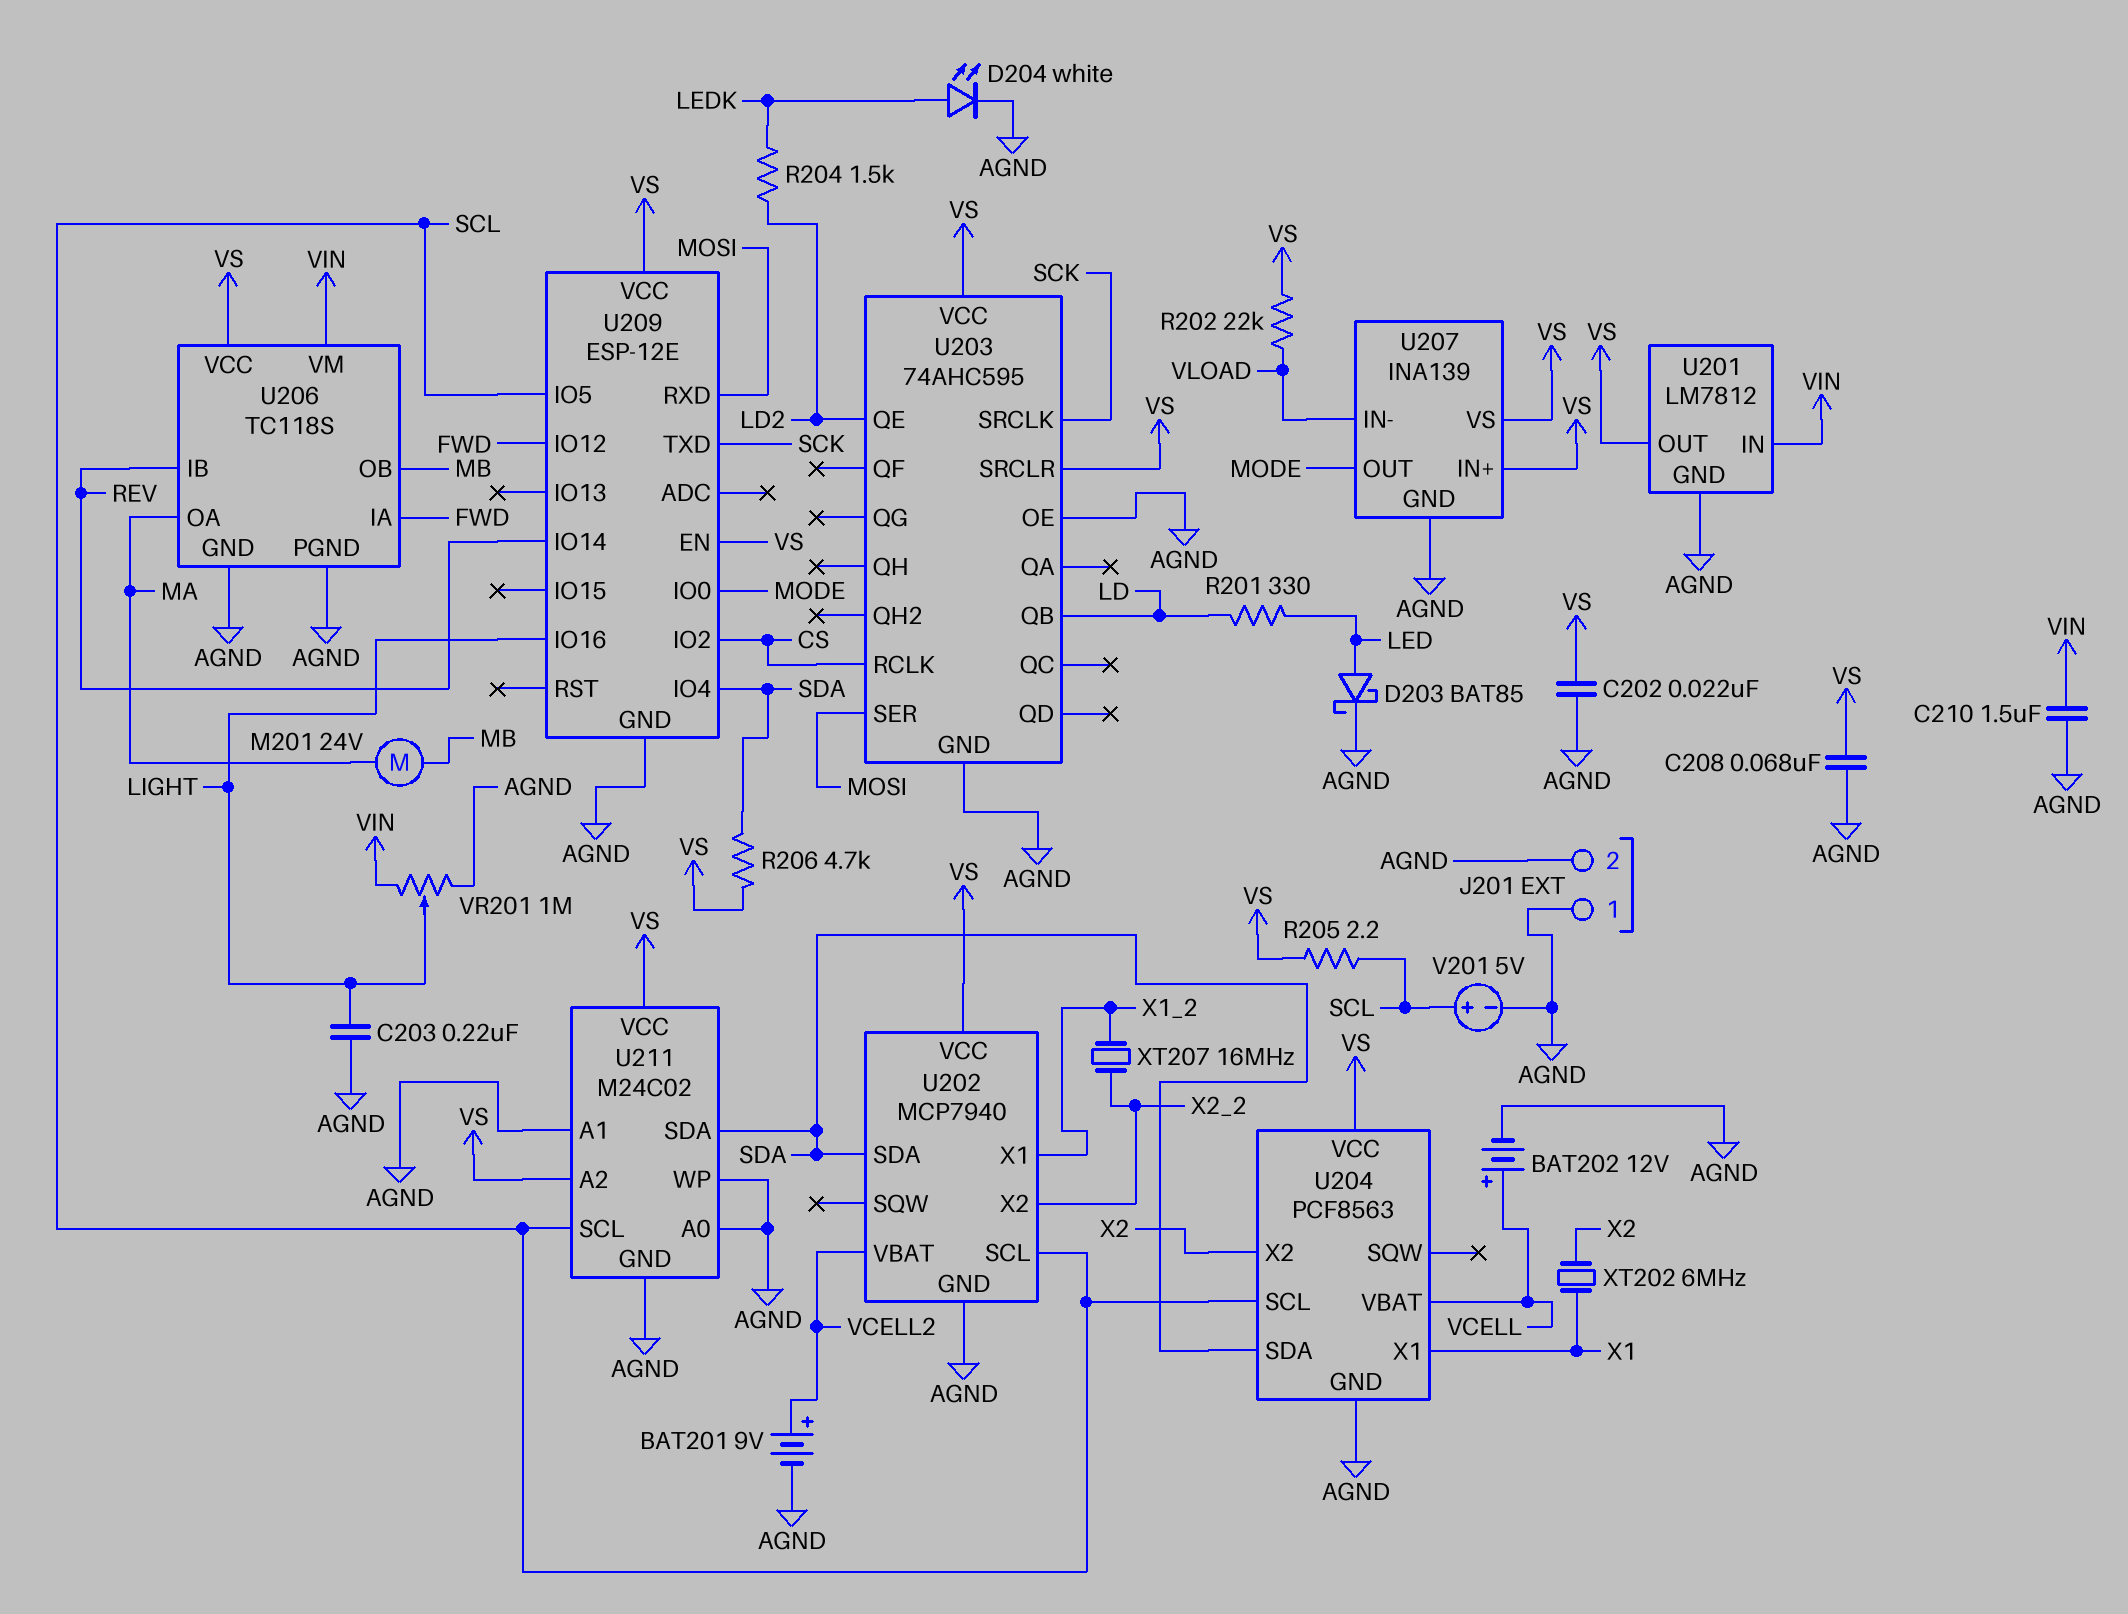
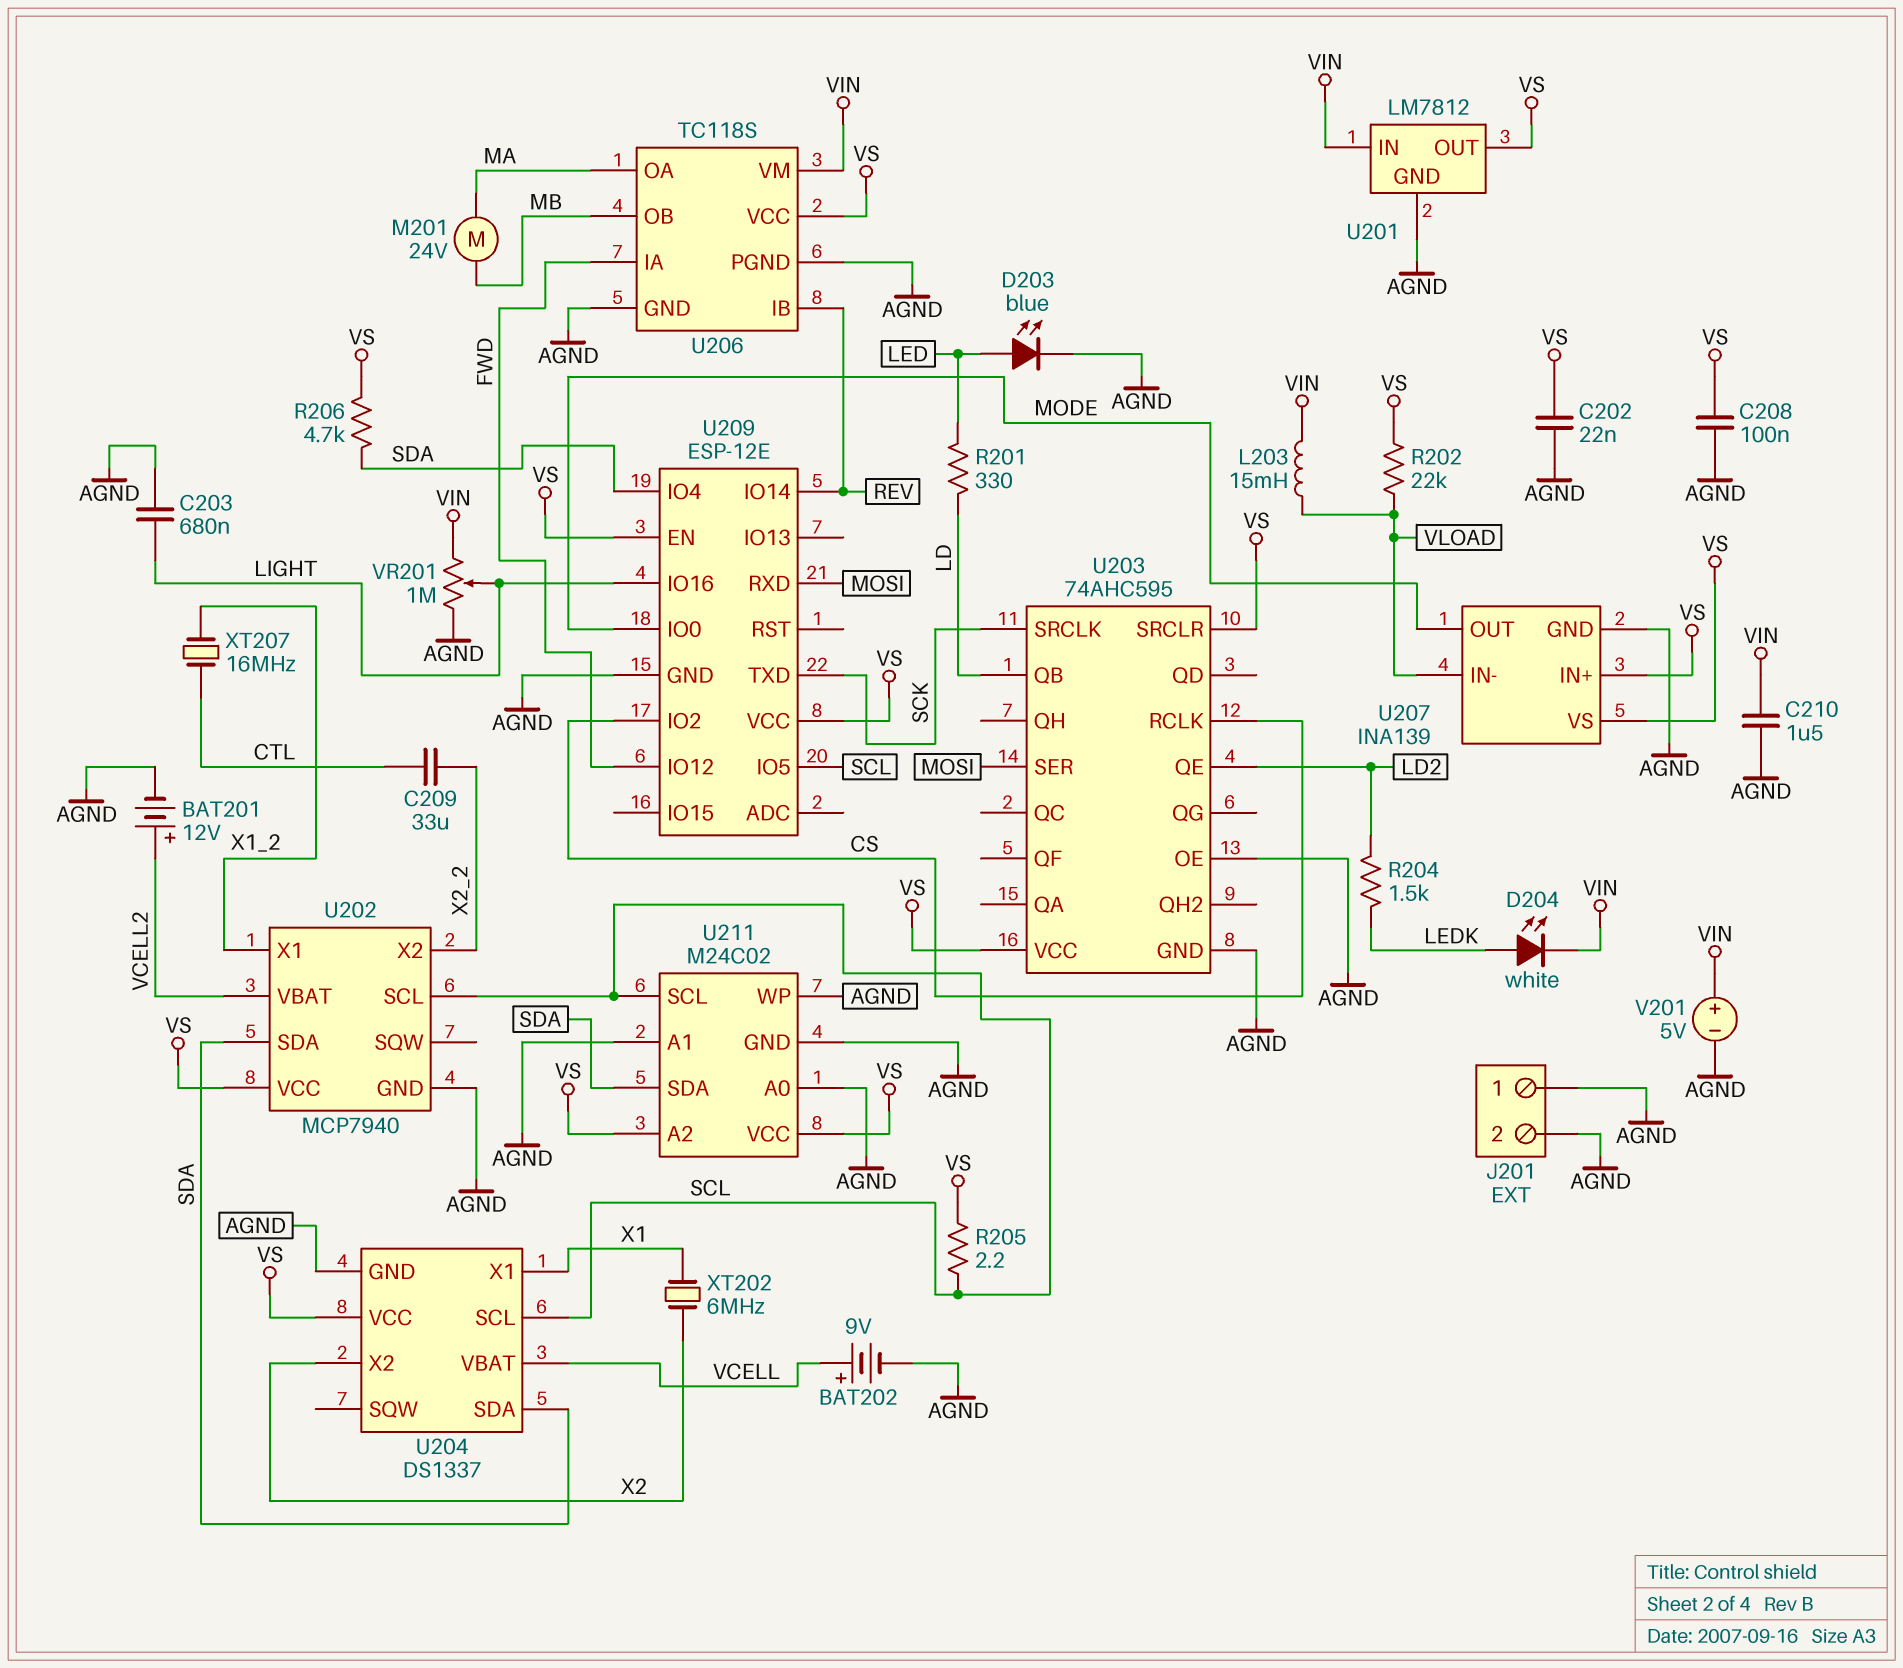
BAT201: 9V (plus VCELL2, minus AGND) -> 12V (plus VCELL2, minus AGND)
BAT202: 12V (plus VCELL, minus AGND) -> 9V (plus VCELL, minus AGND)
C203: 220nF (AGND, LIGHT) -> 680nF (AGND, LIGHT)
C208: 68nF (AGND, VS) -> 100nF (AGND, VS)
C209: none -> 33uF (CTL, X2_2)
D203: schottky BAT85 (A LED, K AGND) -> LED blue (A LED, K AGND)
D204: LED white (A LEDK, K AGND) -> LED white (A LEDK, K VIN)
L203: none -> 15mH (VIN, VLOAD)
U204: PCF8563 -> DS1337
V201: 5V (plus SCL, minus AGND) -> 5V (plus VIN, minus AGND)
XT207: 16MHz (X1_2, X2_2) -> 16MHz (CTL, X1_2)

